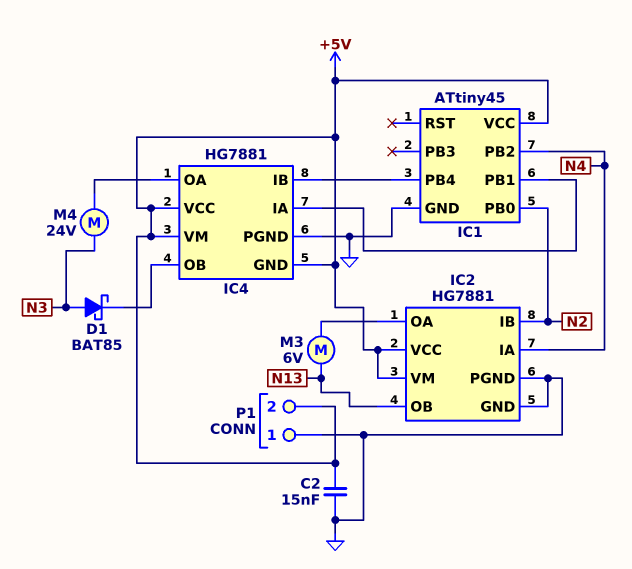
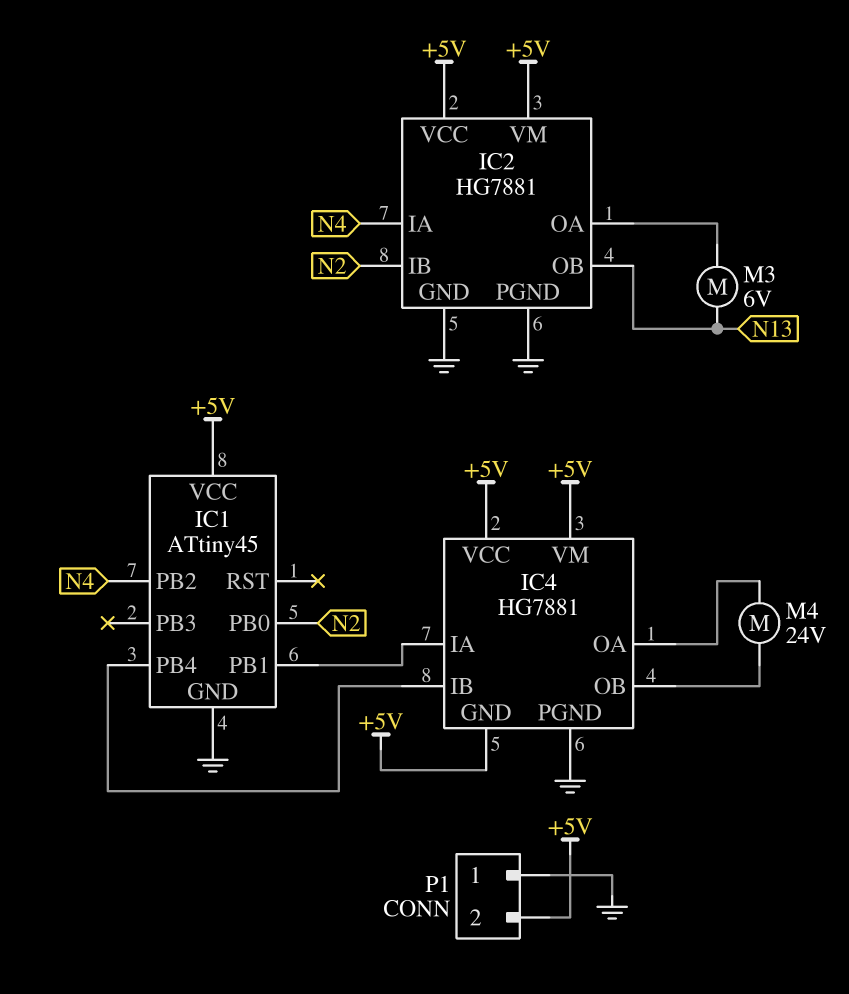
C2: 15nF (+5V, GND) -> none
D1: schottky BAT85 (A N3, K IC4/OB) -> none
M4: motor 24V (IC4/OA, N3) -> motor 24V (IC4/OA, IC4/OB)

